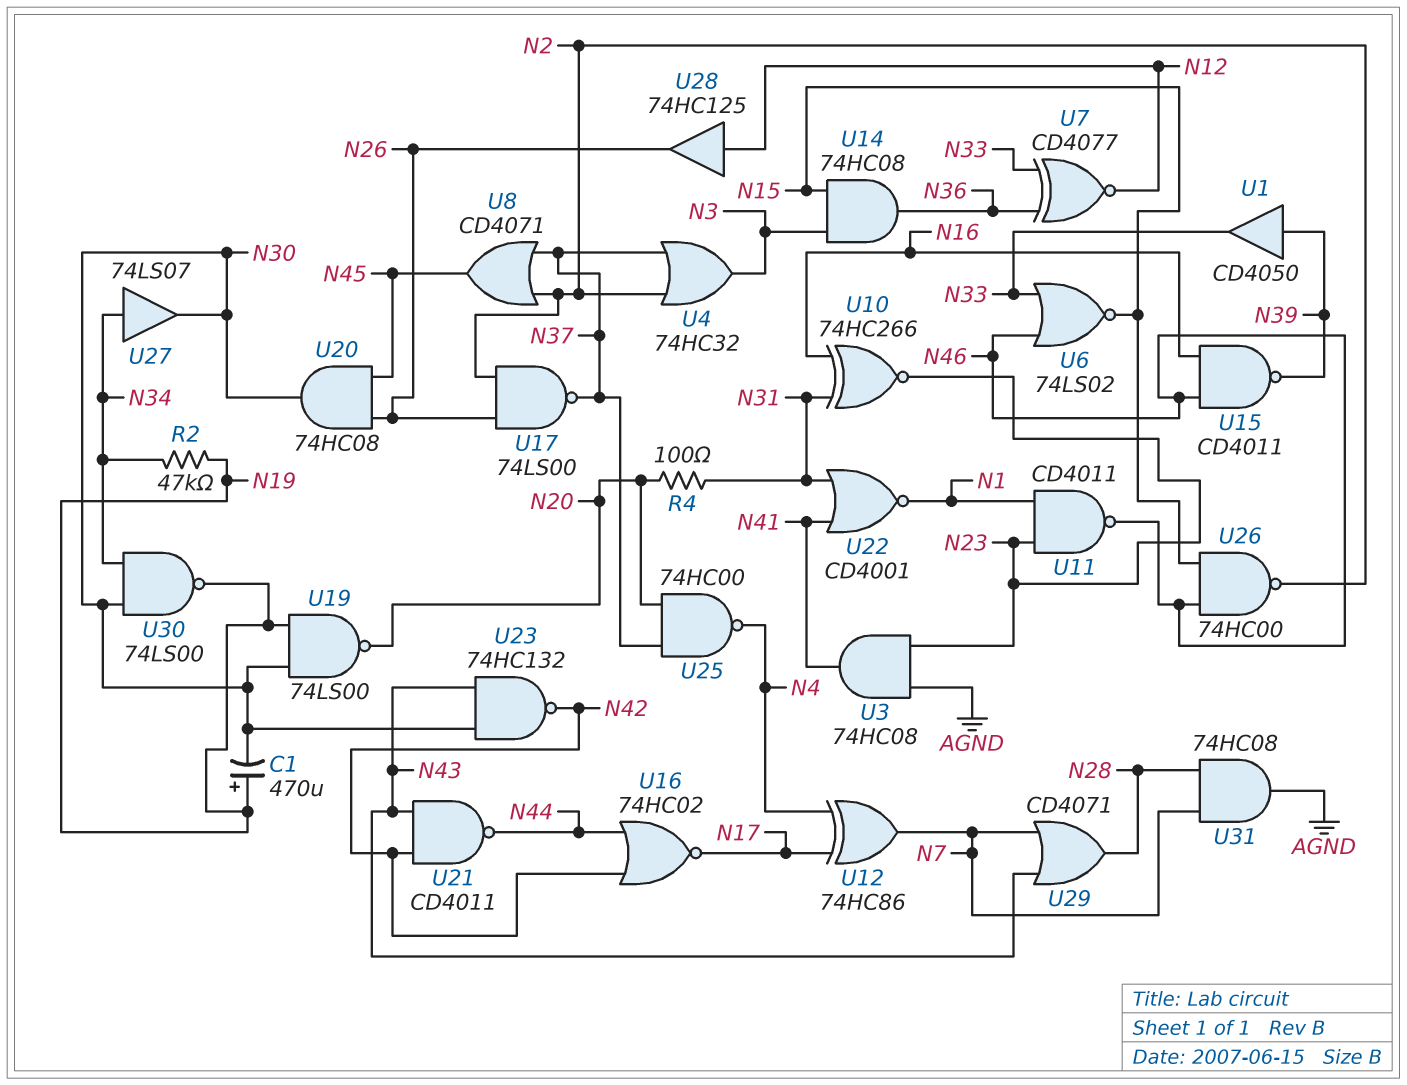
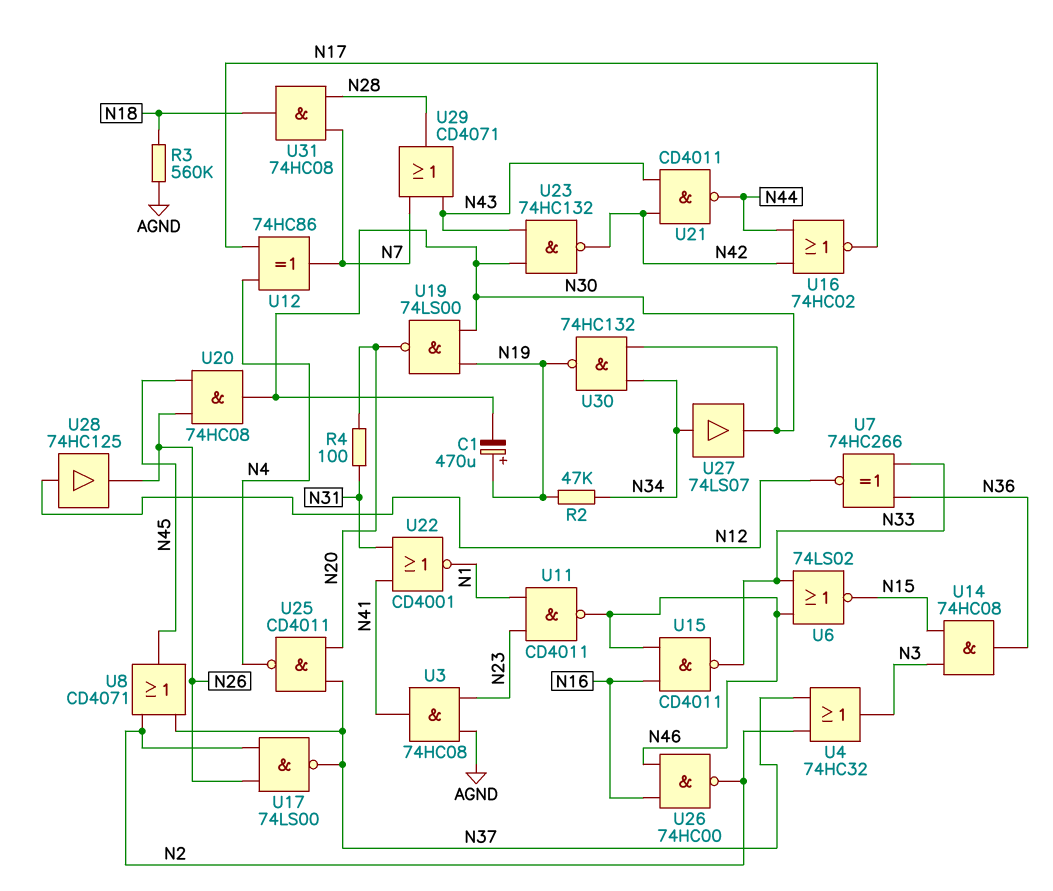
R3: none -> 560k (AGND, N18)
U1: buffer CD4050 (in N39, out N33) -> none
U7: XNOR CD4077 (in N33, in N36, out N12) -> XNOR 74HC266 (in N33, in N36, out N12)
U10: XNOR 74HC266 (in N16, in N31, out N23) -> none
U15: NAND CD4011 (in N16, in N46, out N39) -> NAND CD4011 (in N16, in N46, out N33)
U25: NAND 74HC00 (in N20, in N37, out N4) -> NAND CD4011 (in N20, in N37, out N4)
U26: NAND 74HC00 (in N15, in N46, out N2) -> NAND 74HC00 (in N16, in N46, out N2)
U30: NAND 74LS00 (in N30, in N34, out N19) -> NAND 74HC132 (in N30, in N34, out N19)
U31: AND 74HC08 (in N7, in N28, out AGND) -> AND 74HC08 (in N7, in N28, out N18)

